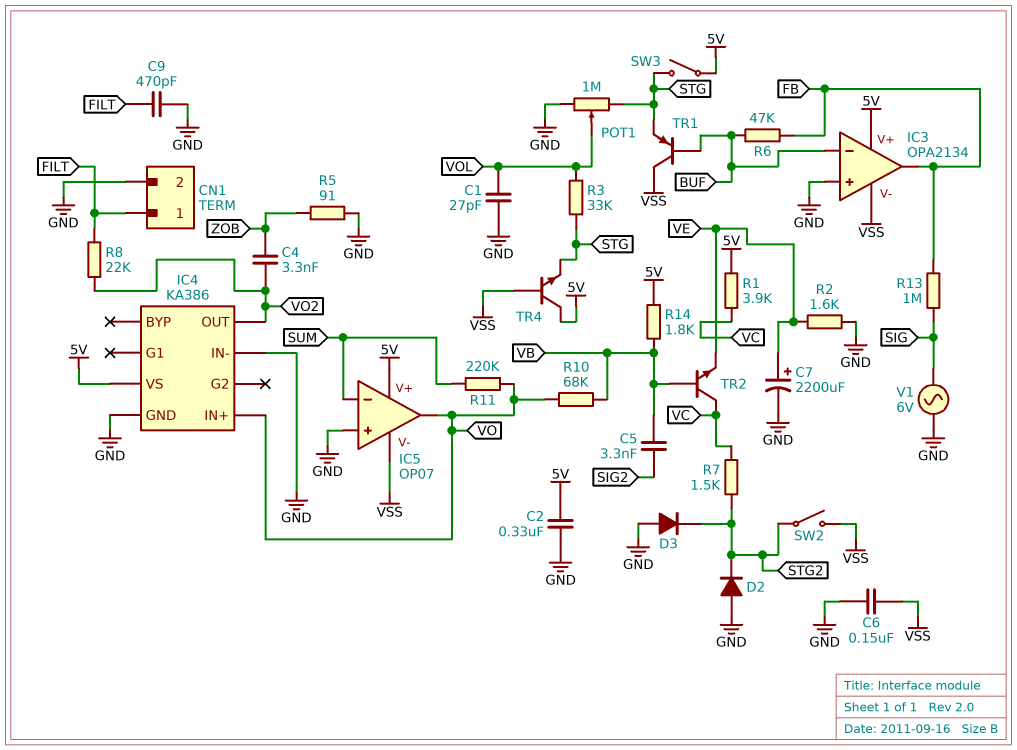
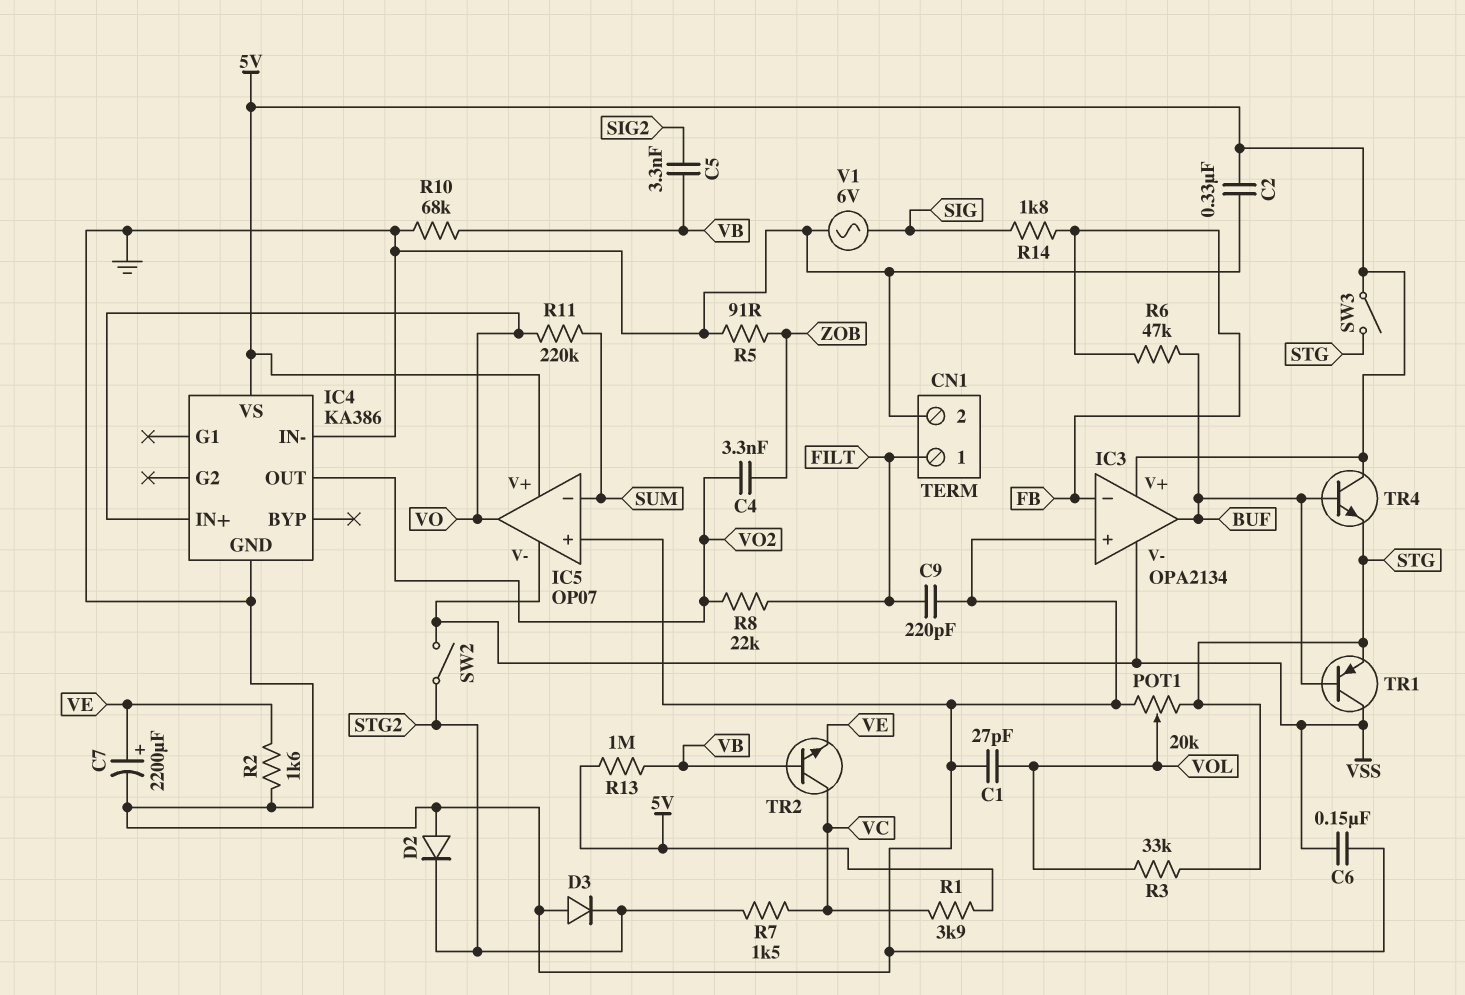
C9: 470pF (FILT, GND) -> 220pF (FILT, GND)
IC3 pin in-: BUF -> FB
IC3 pin out: FB -> BUF
POT1: 1M (GND, STG, wiper VOL) -> 20k (GND, STG, wiper VOL)
R10: 68k (VB, VO) -> 68k (GND, VB)
R13: 1M (FB, SIG) -> 1M (5V, VB)
R14: 1.8k (5V, VB) -> 1.8k (FB, SIG)
TR4: NPN (B VSS, C 5V, E STG) -> NPN (B BUF, C 5V, E STG)

